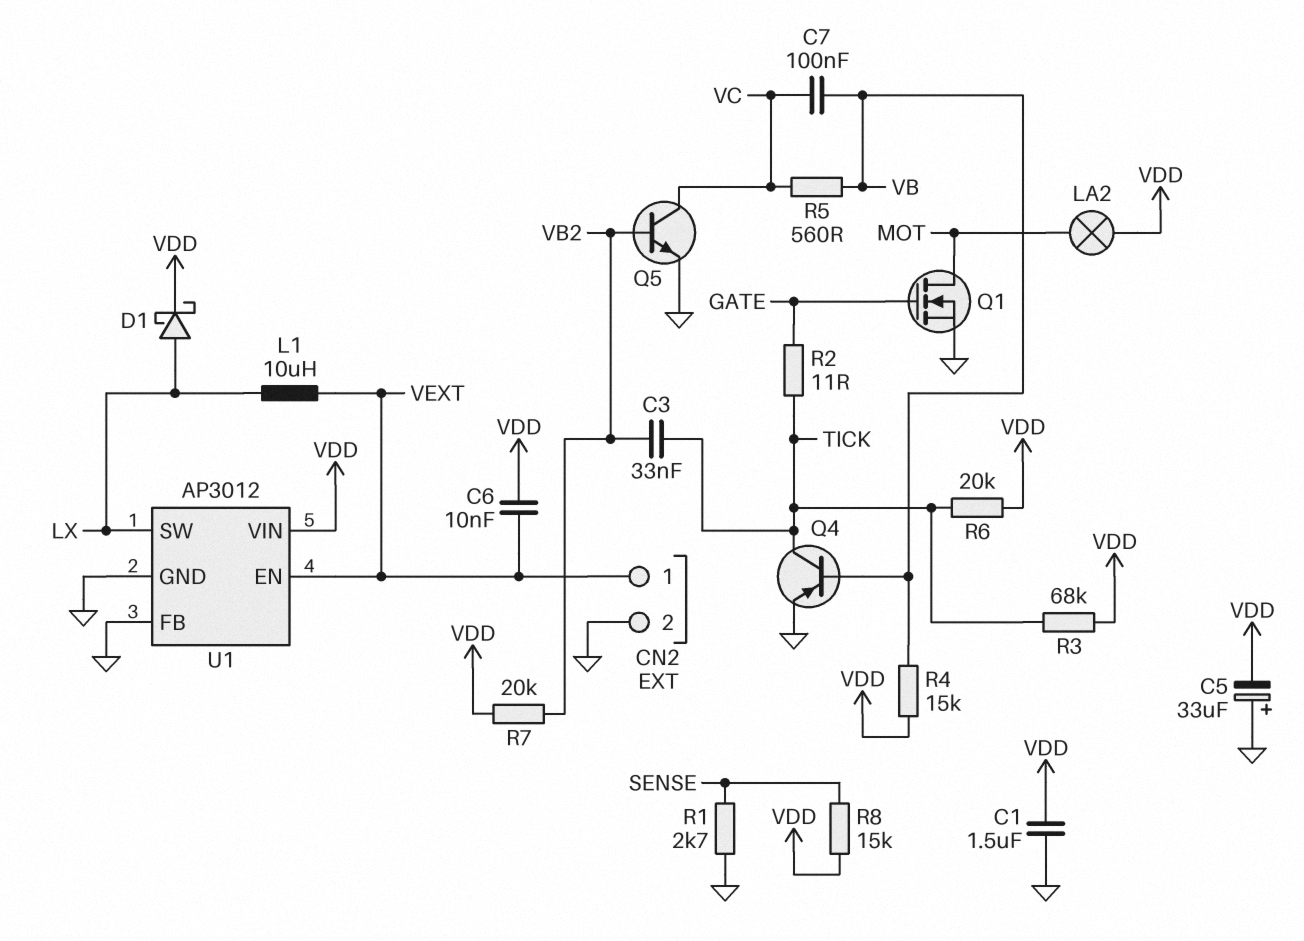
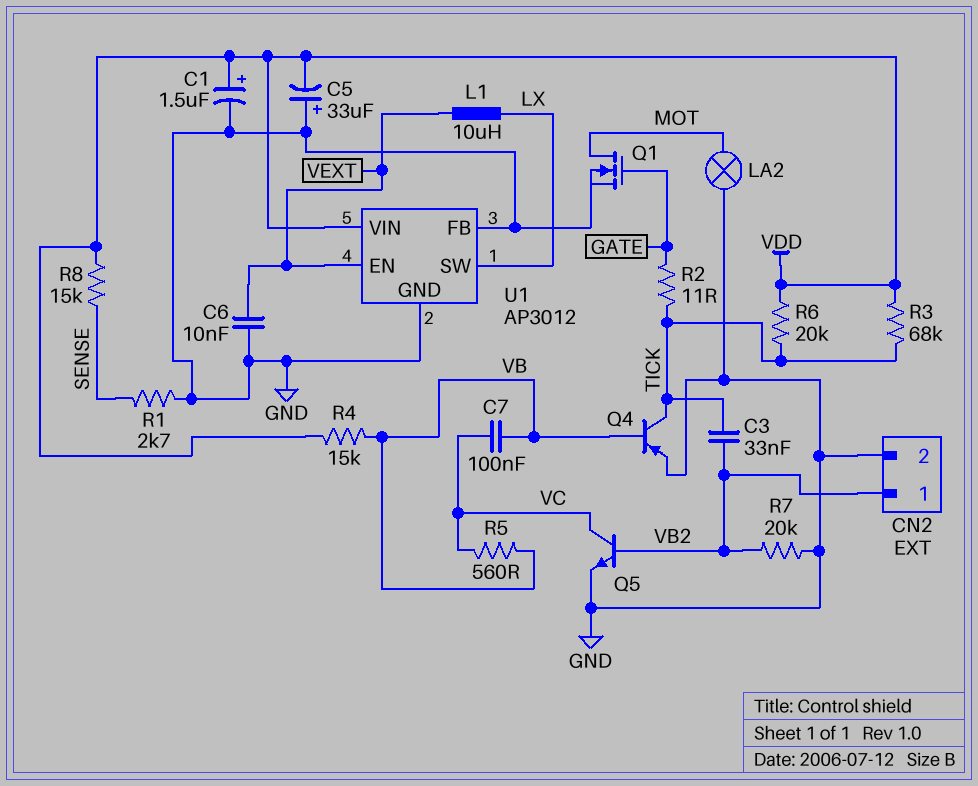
C1: 1.5uF (GND, VDD) -> 1.5uF (plus VDD, minus GND)
C6: 10nF (VDD, VEXT) -> 10nF (GND, VEXT)
CN2 pin 1: VEXT -> VB2
D1: schottky (A LX, K VDD) -> none
LA2: lamp (MOT, VDD) -> lamp (GND, MOT)
R7: 20k (VB2, VDD) -> 20k (GND, VB2)

